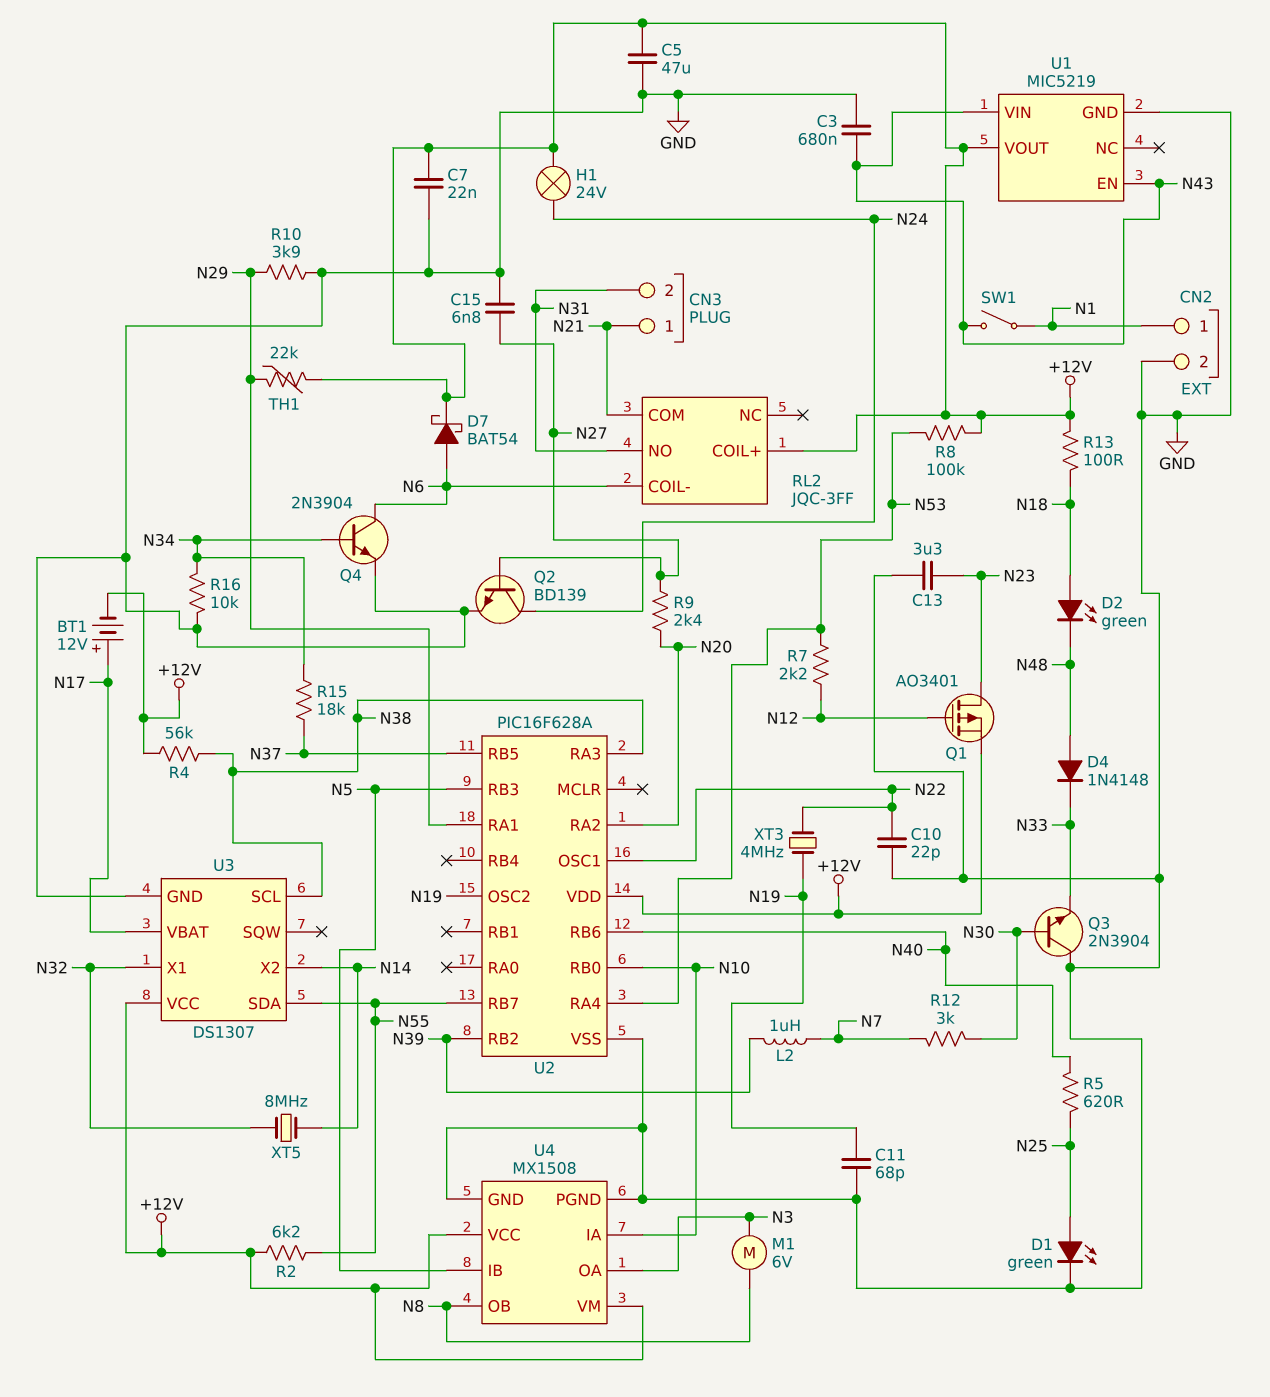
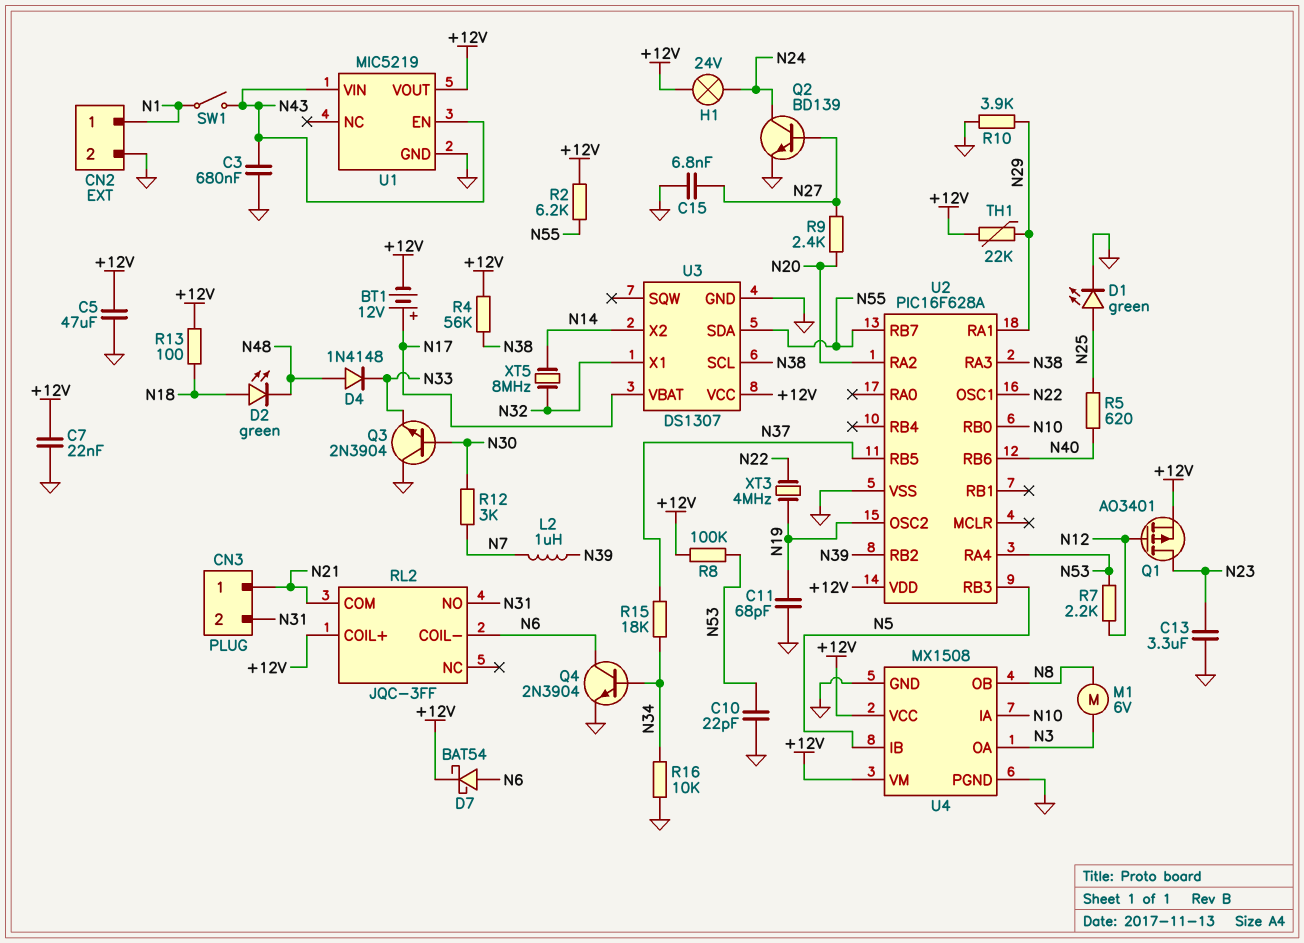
C10: 22pF (GND, N22) -> 22pF (GND, N53)

